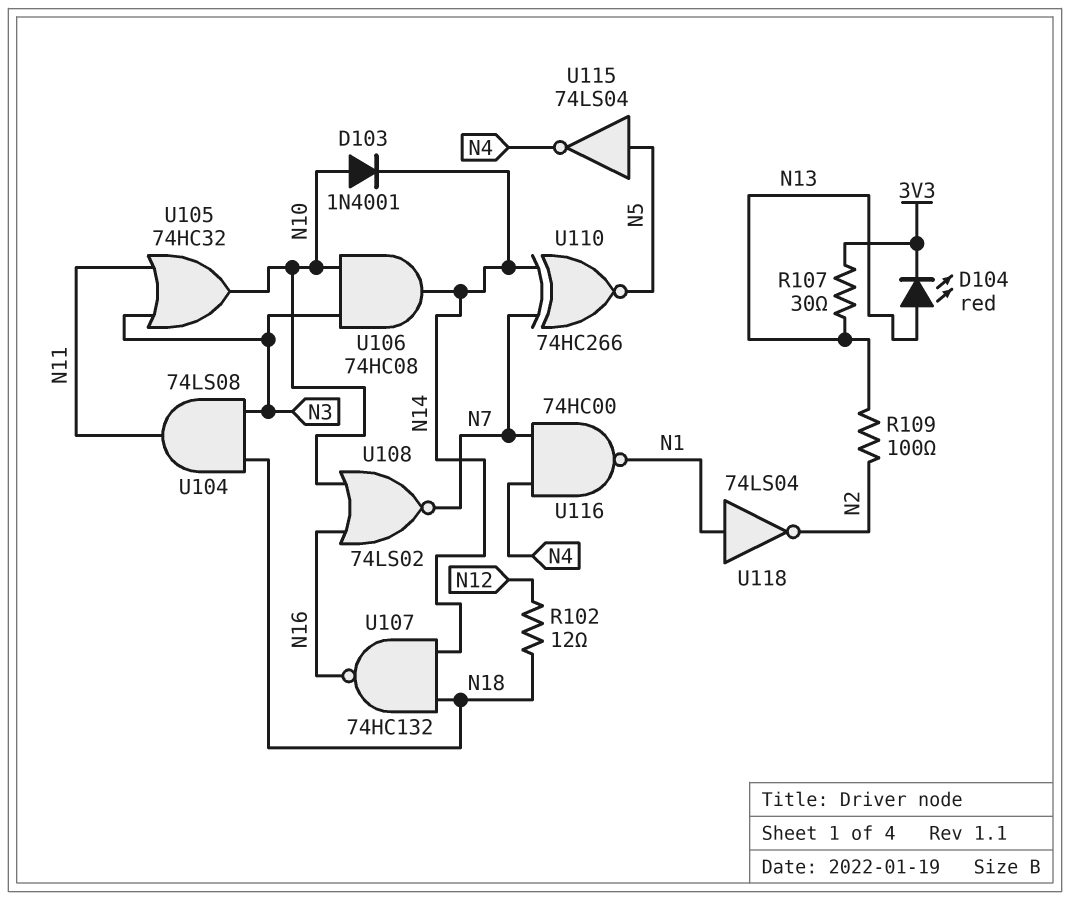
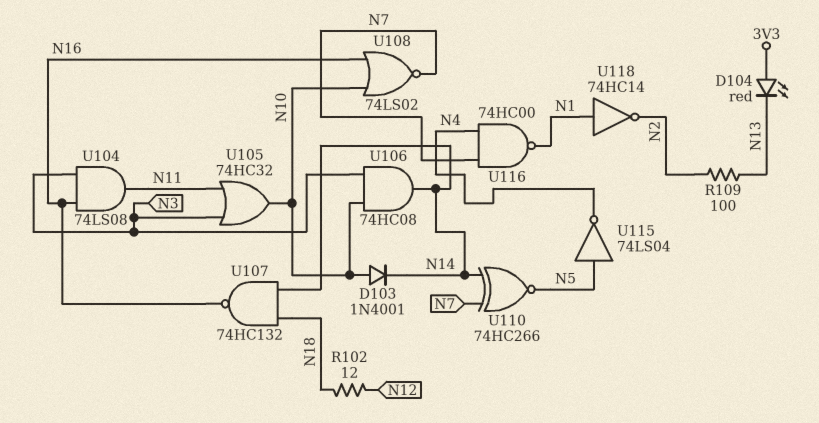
D104: LED red (A N13, K 3V3) -> LED red (A 3V3, K N13)
R107: 30 (3V3, N13) -> none
U104: AND 74LS08 (in N3, in N18, out N11) -> AND 74LS08 (in N3, in N16, out N11)
U118: NOT 74LS04 (in N1, out N2) -> NOT 74HC14 (in N1, out N2)

